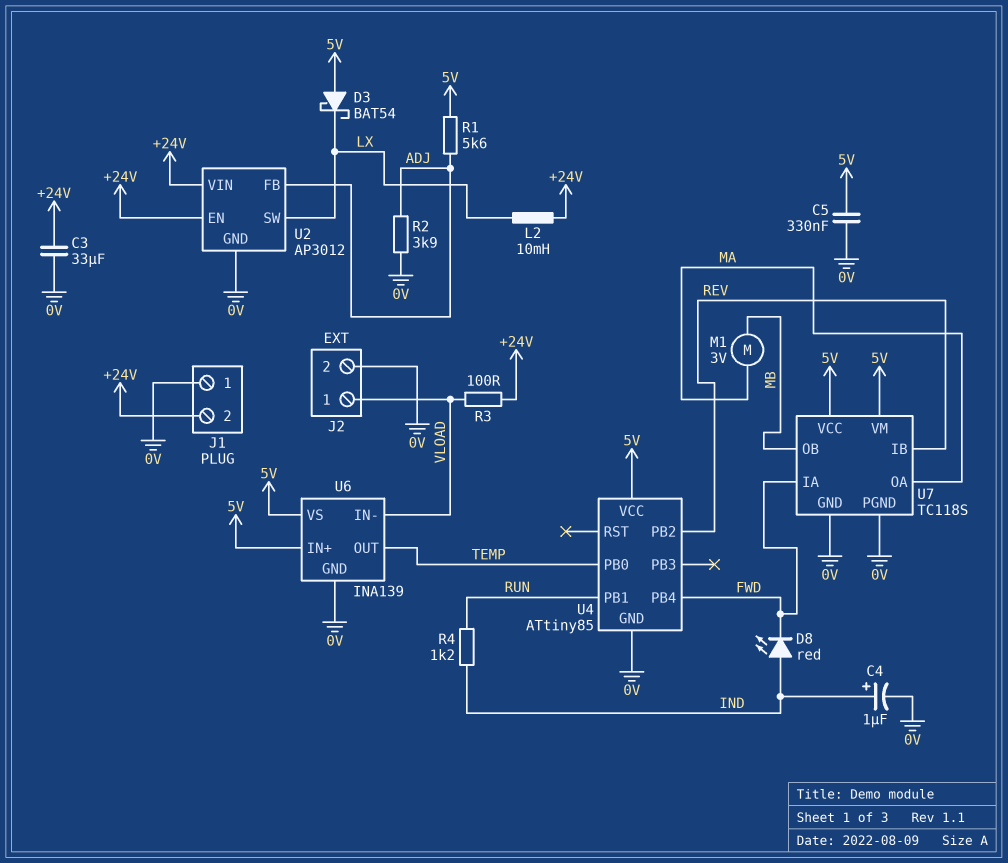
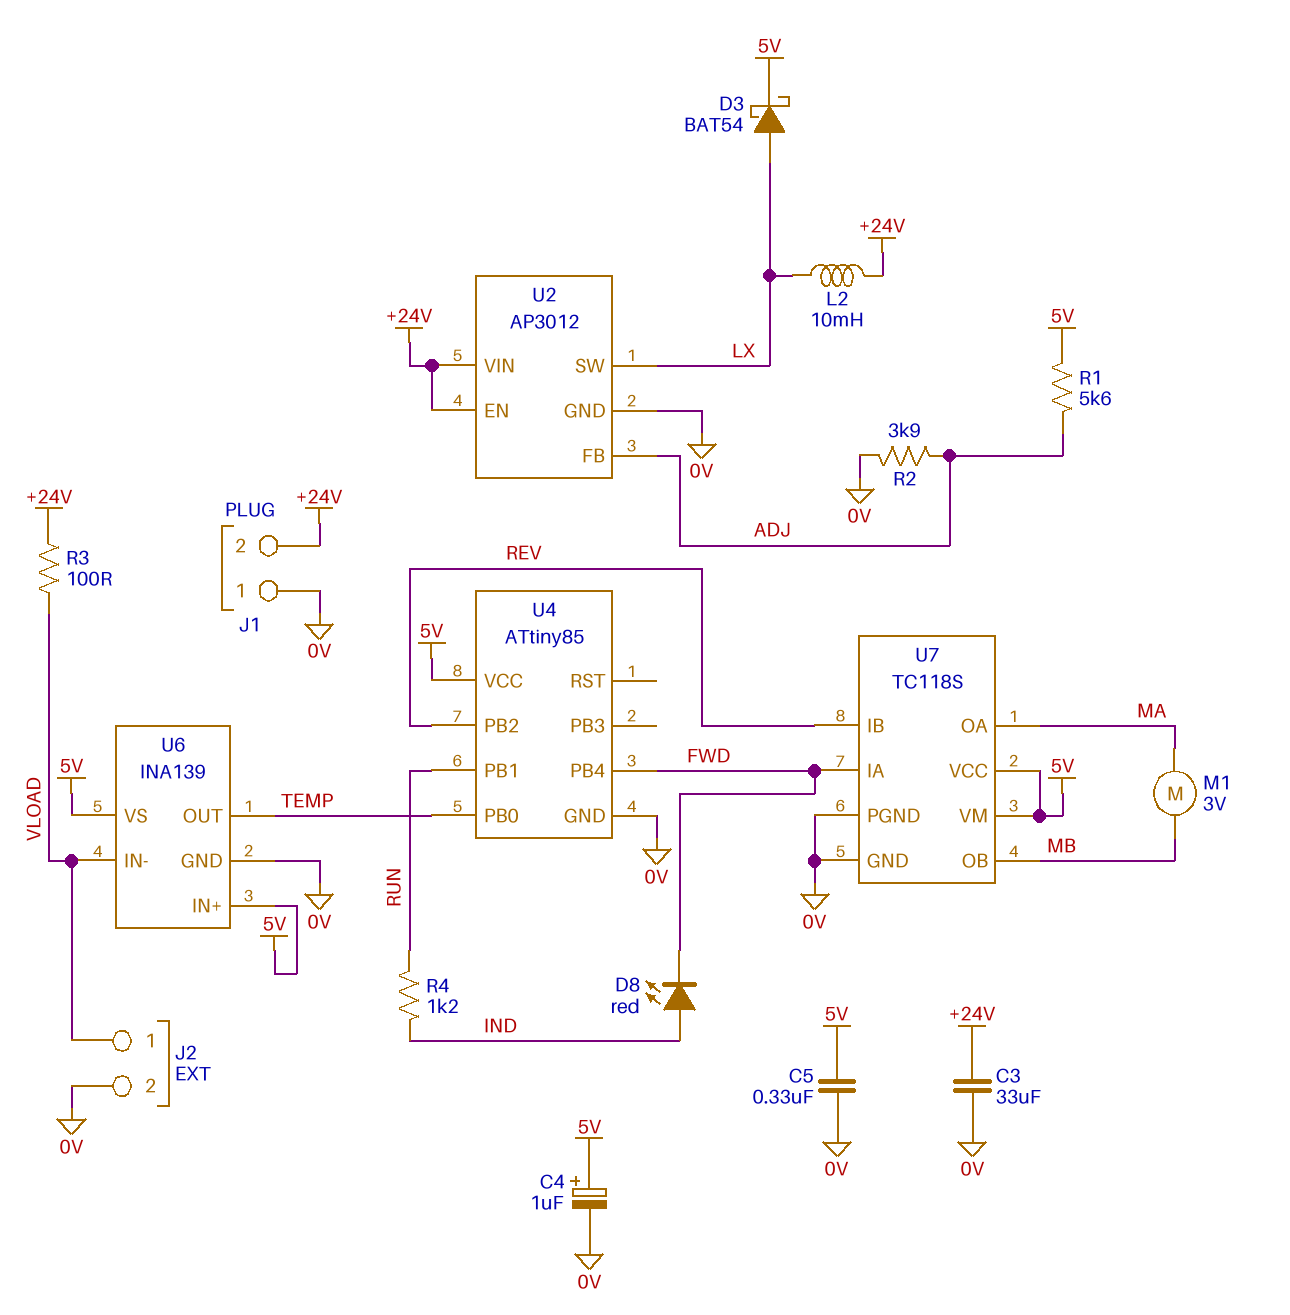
C4: 1uF (plus IND, minus 0V) -> 1uF (plus 5V, minus 0V)
D3: schottky BAT54 (A 5V, K LX) -> schottky BAT54 (A LX, K 5V)

